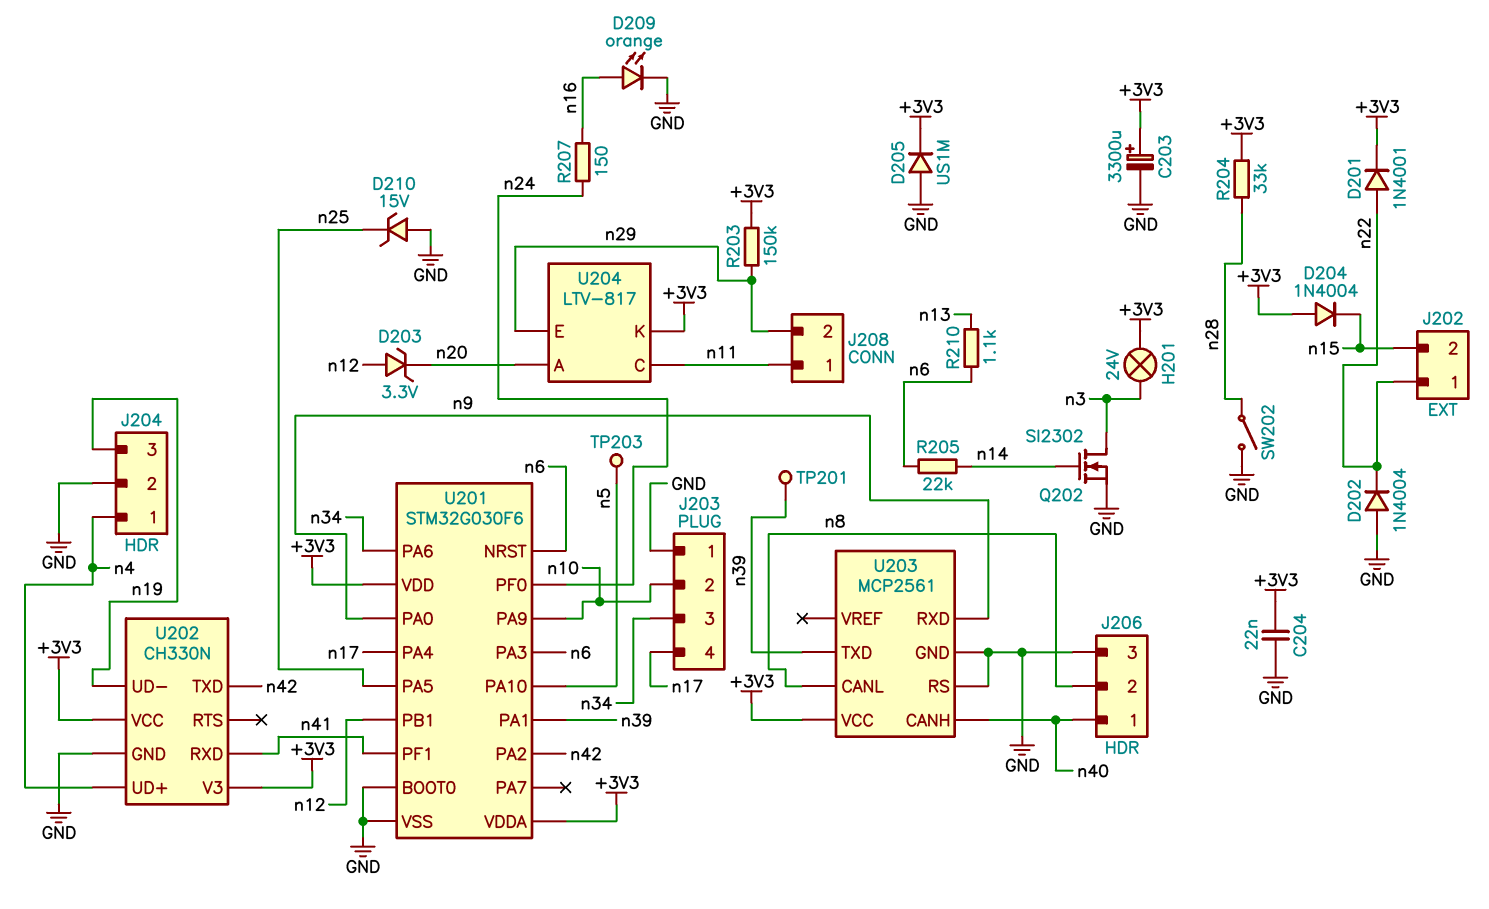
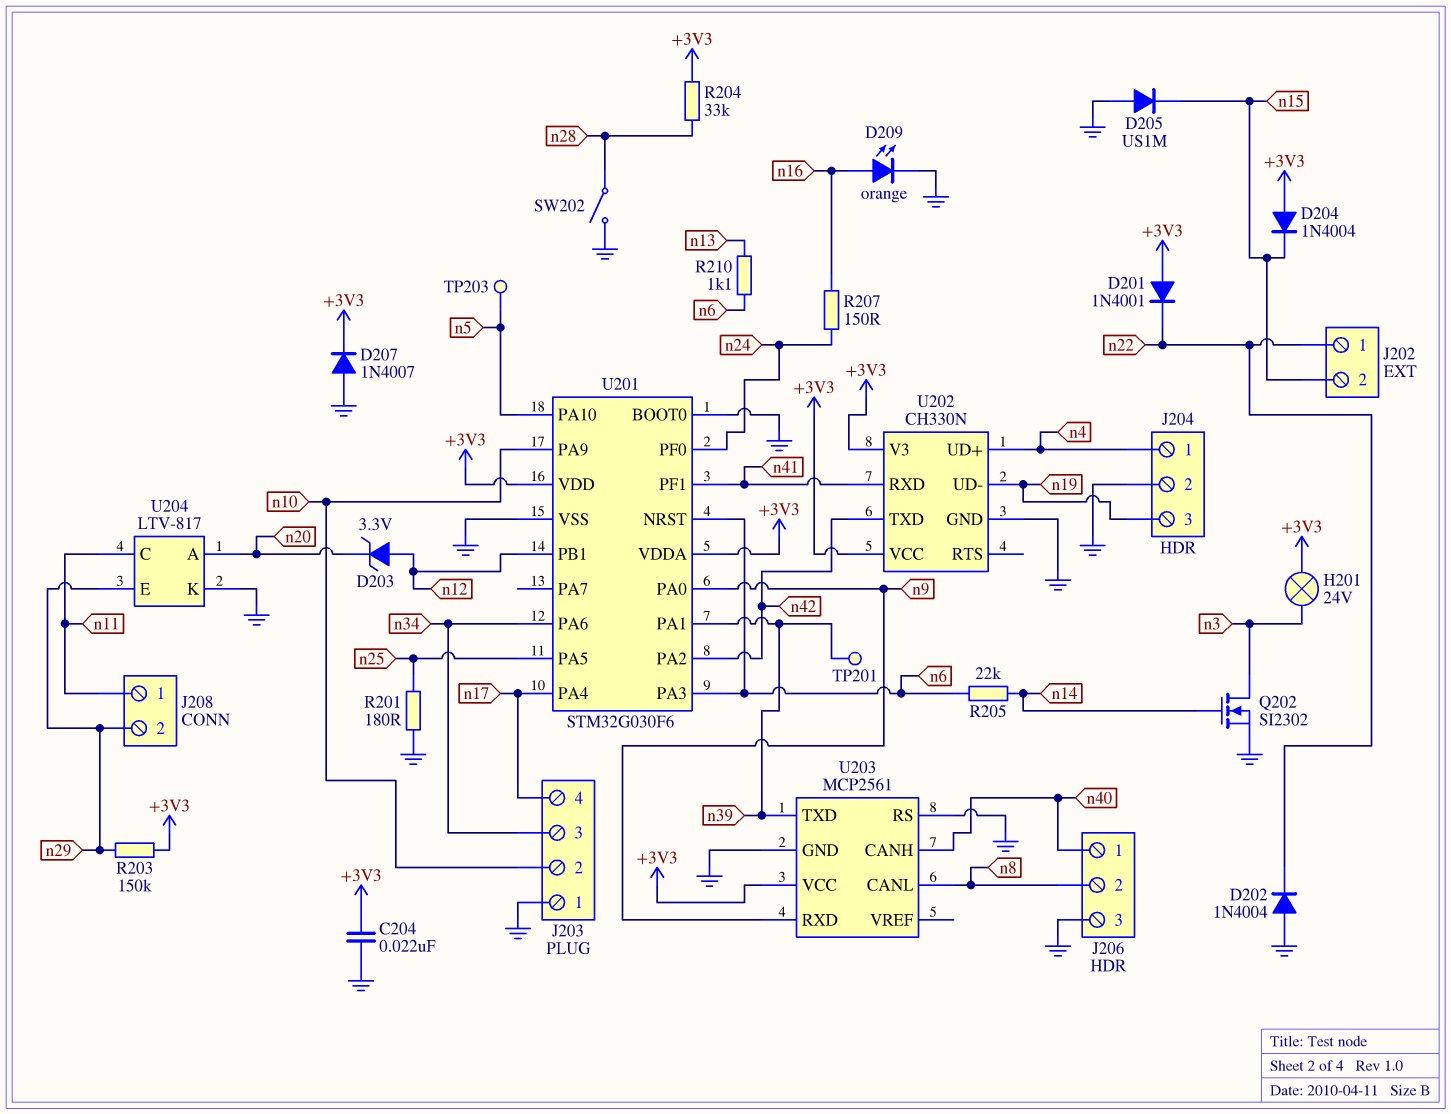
C203: 3300uF (plus +3V3, minus GND) -> none
D201: diode 1N4001 (A n22, K +3V3) -> diode 1N4001 (A +3V3, K n22)
D205: diode US1M (A GND, K +3V3) -> diode US1M (A GND, K n15)
D207: none -> diode 1N4007 (A GND, K +3V3)
D210: zener 15V (A GND, K n25) -> none
R201: none -> 180 (GND, n25)
U204 pin K: +3V3 -> GND

